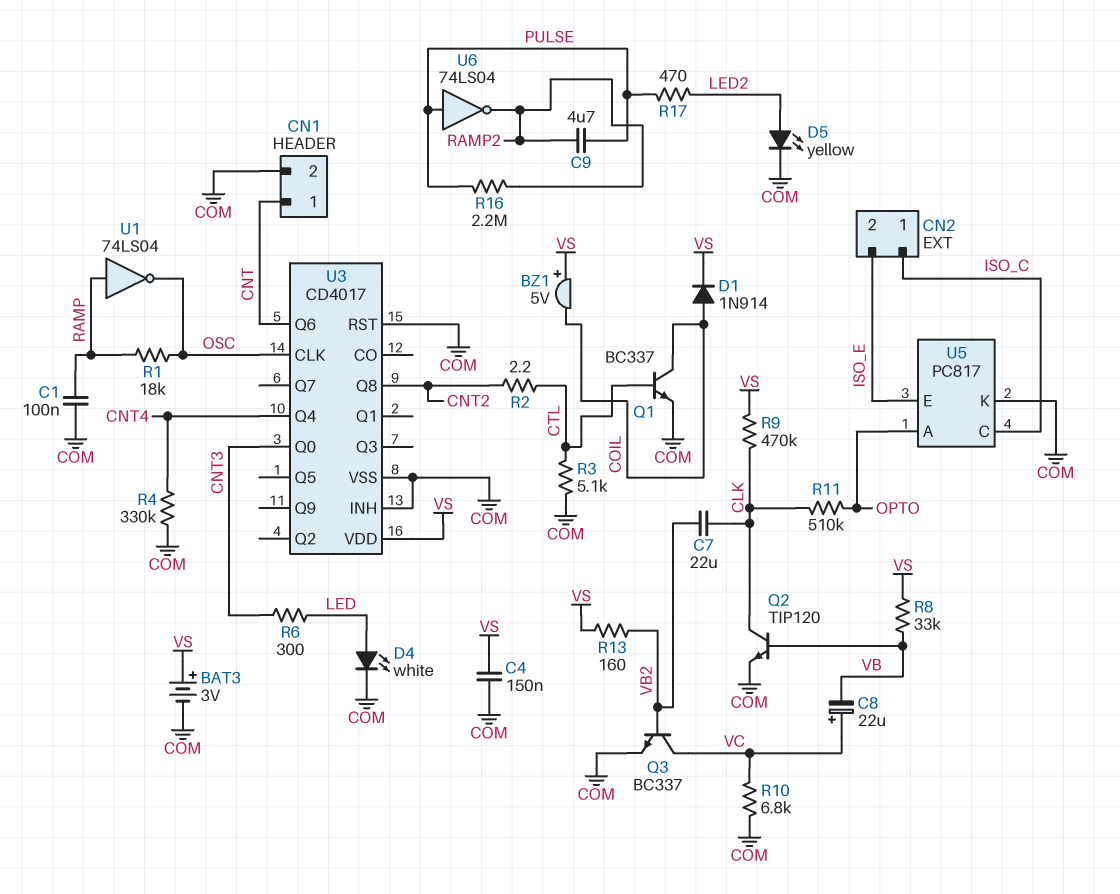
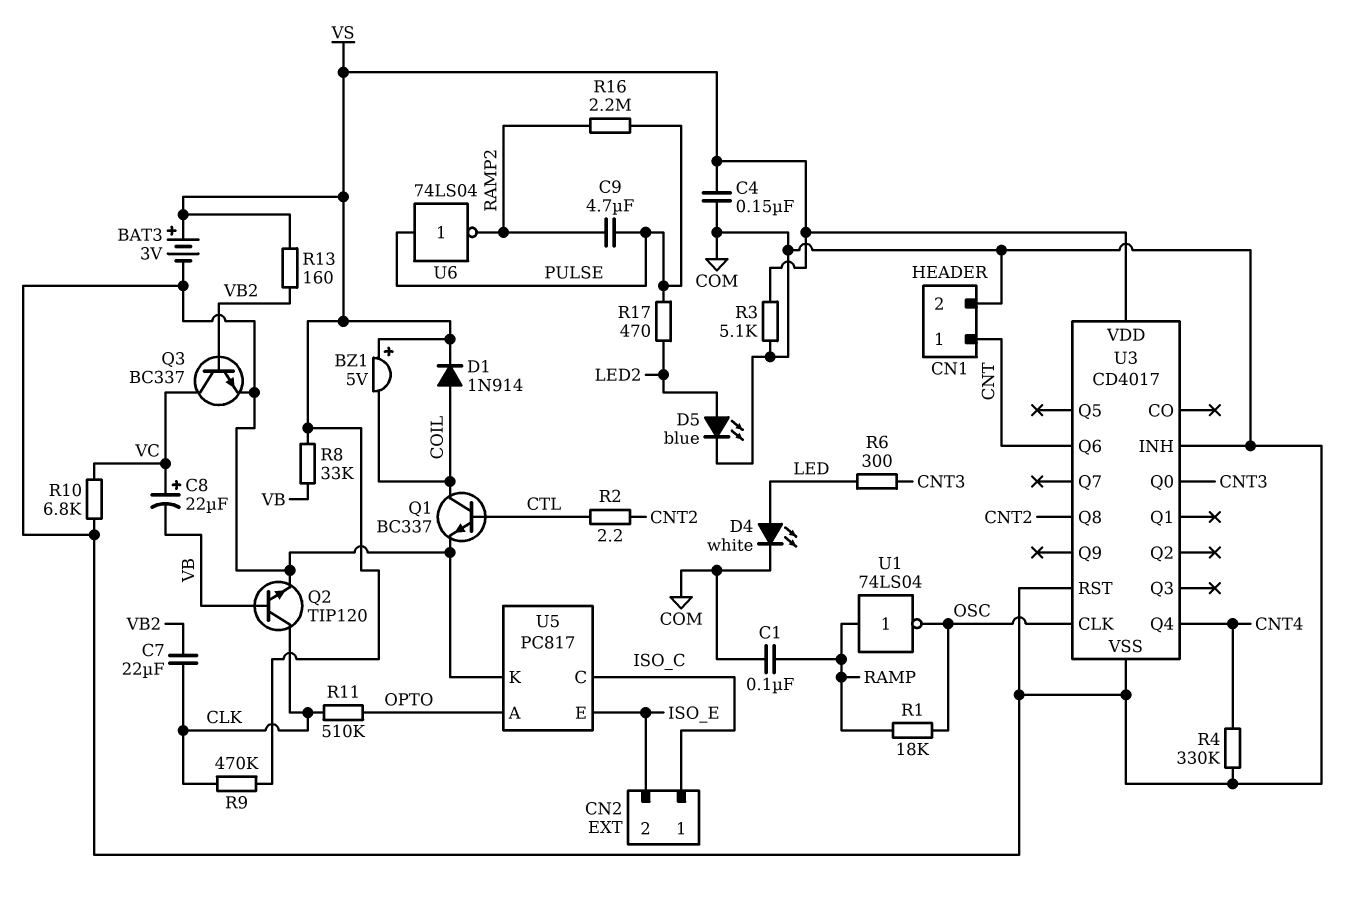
D5: LED yellow (A LED2, K COM) -> LED blue (A LED2, K COM)
R3: 5.1k (COM, CTL) -> 5.1k (COM, VS)

